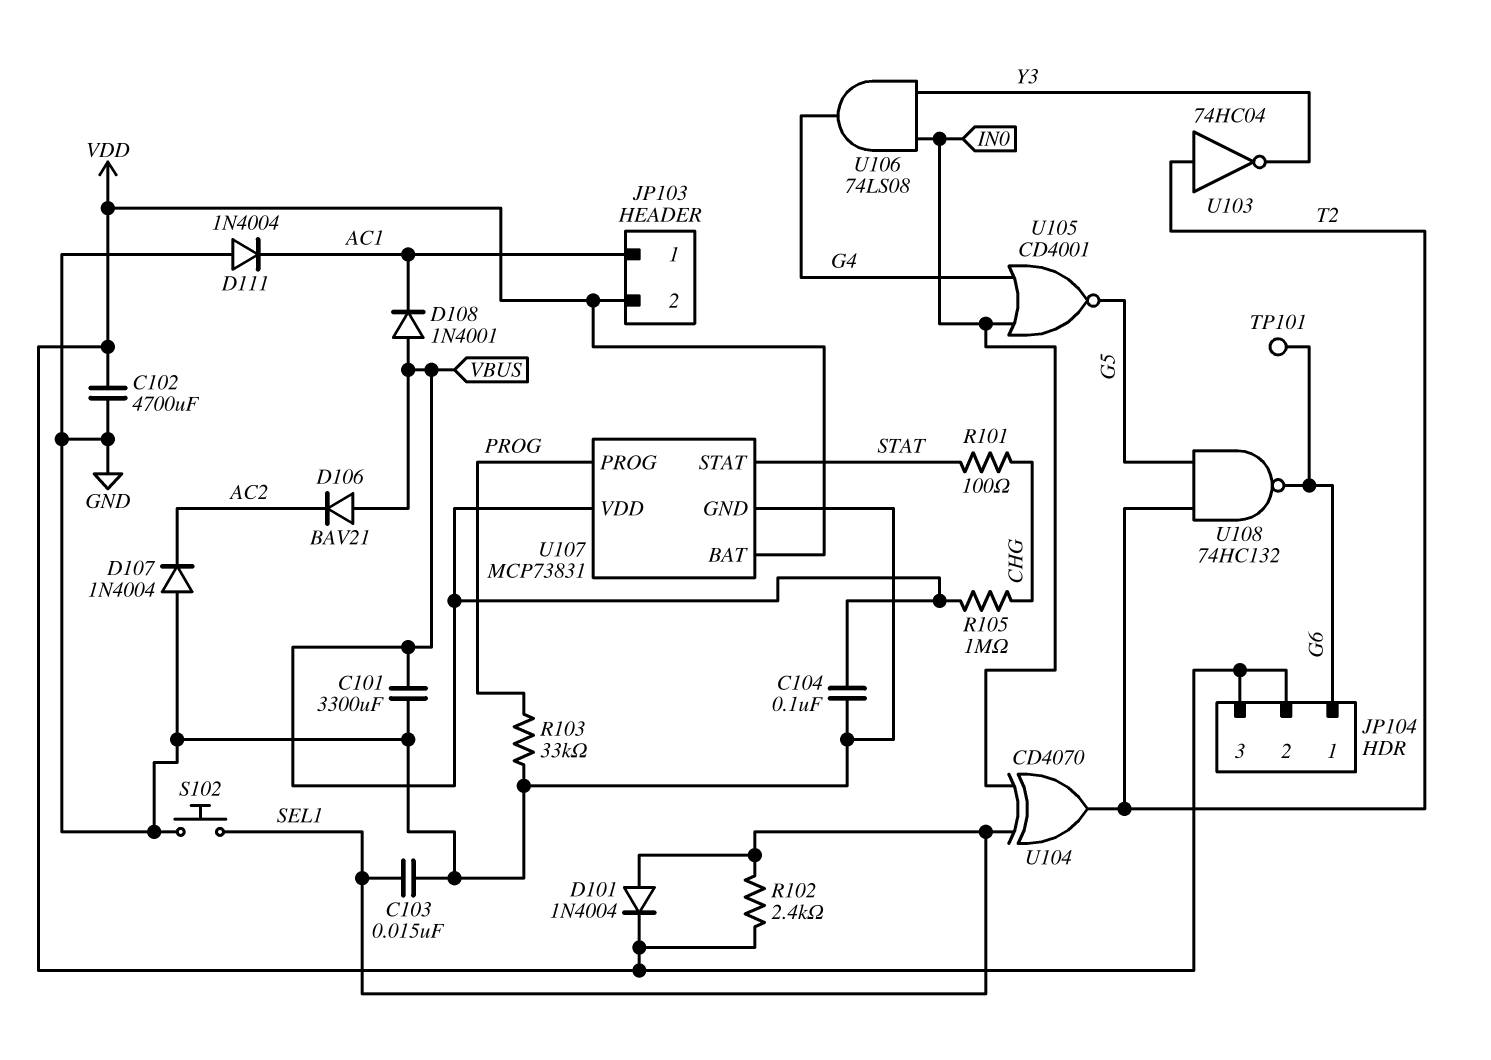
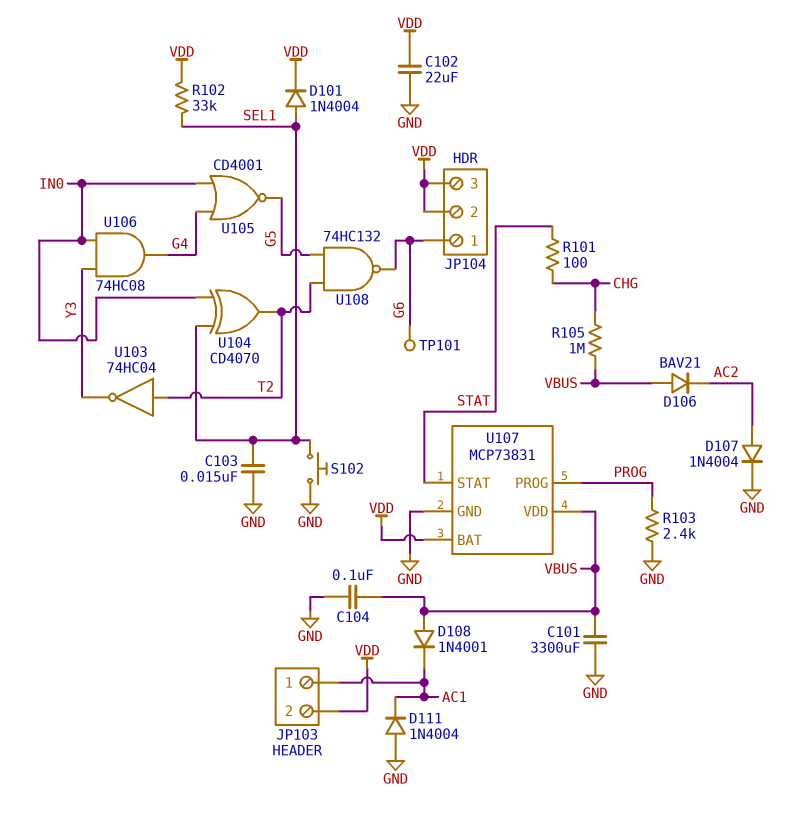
C102: 4700uF (GND, VDD) -> 22uF (GND, VDD)
D107: diode 1N4004 (A GND, K AC2) -> diode 1N4004 (A AC2, K GND)
R102: 2.4k (SEL1, VDD) -> 33k (SEL1, VDD)
R103: 33k (GND, PROG) -> 2.4k (GND, PROG)
U106: AND 74LS08 (in IN0, in Y3, out G4) -> AND 74HC08 (in IN0, in Y3, out G4)

